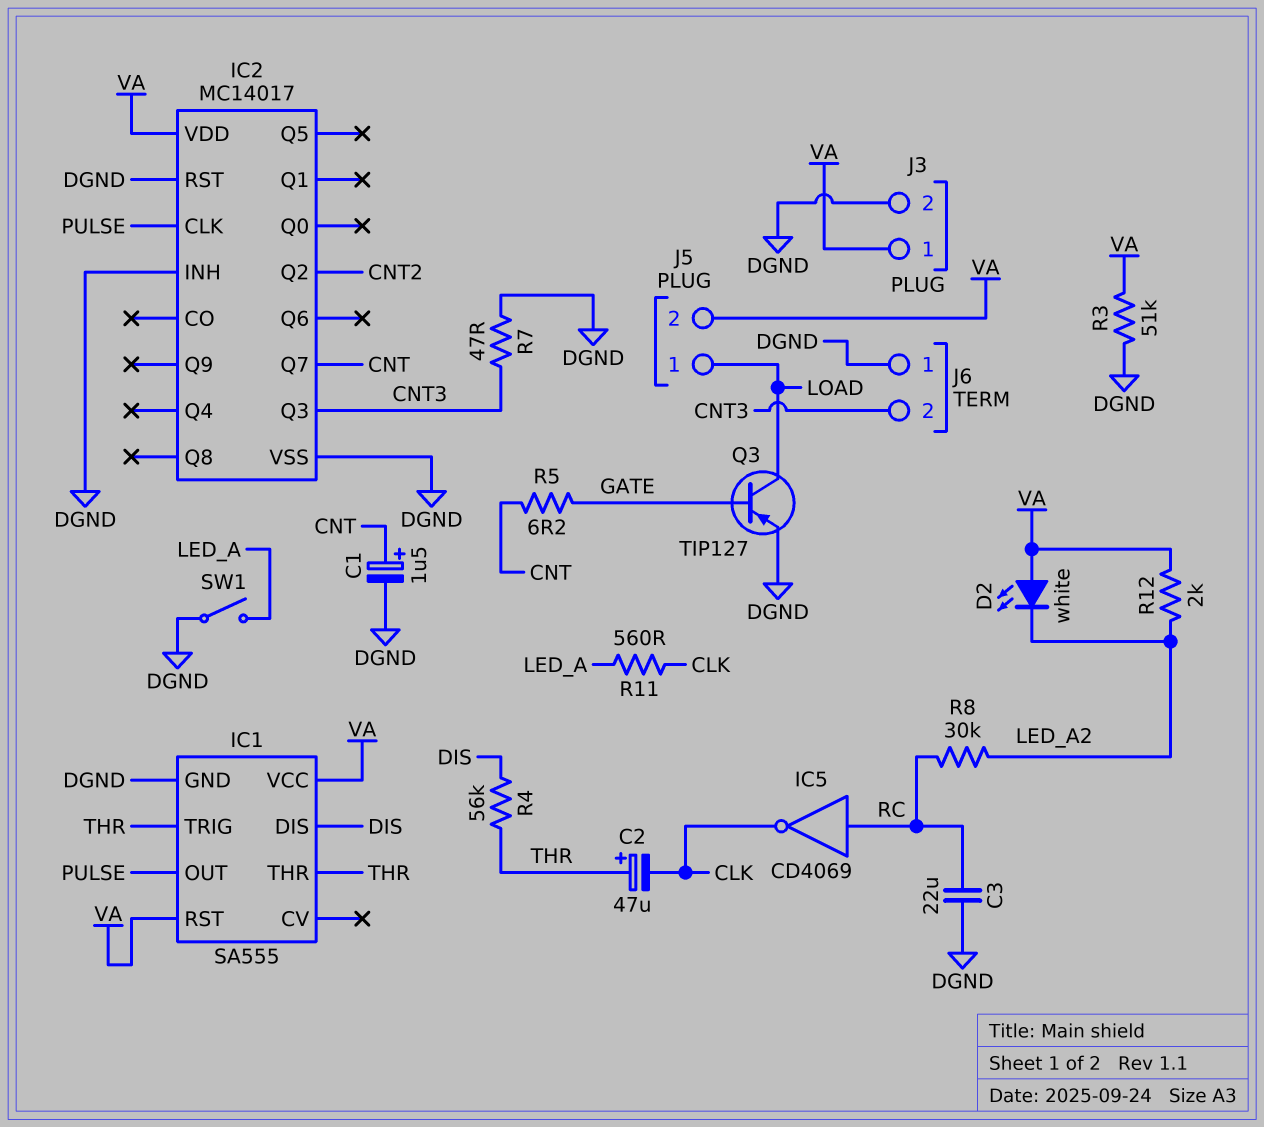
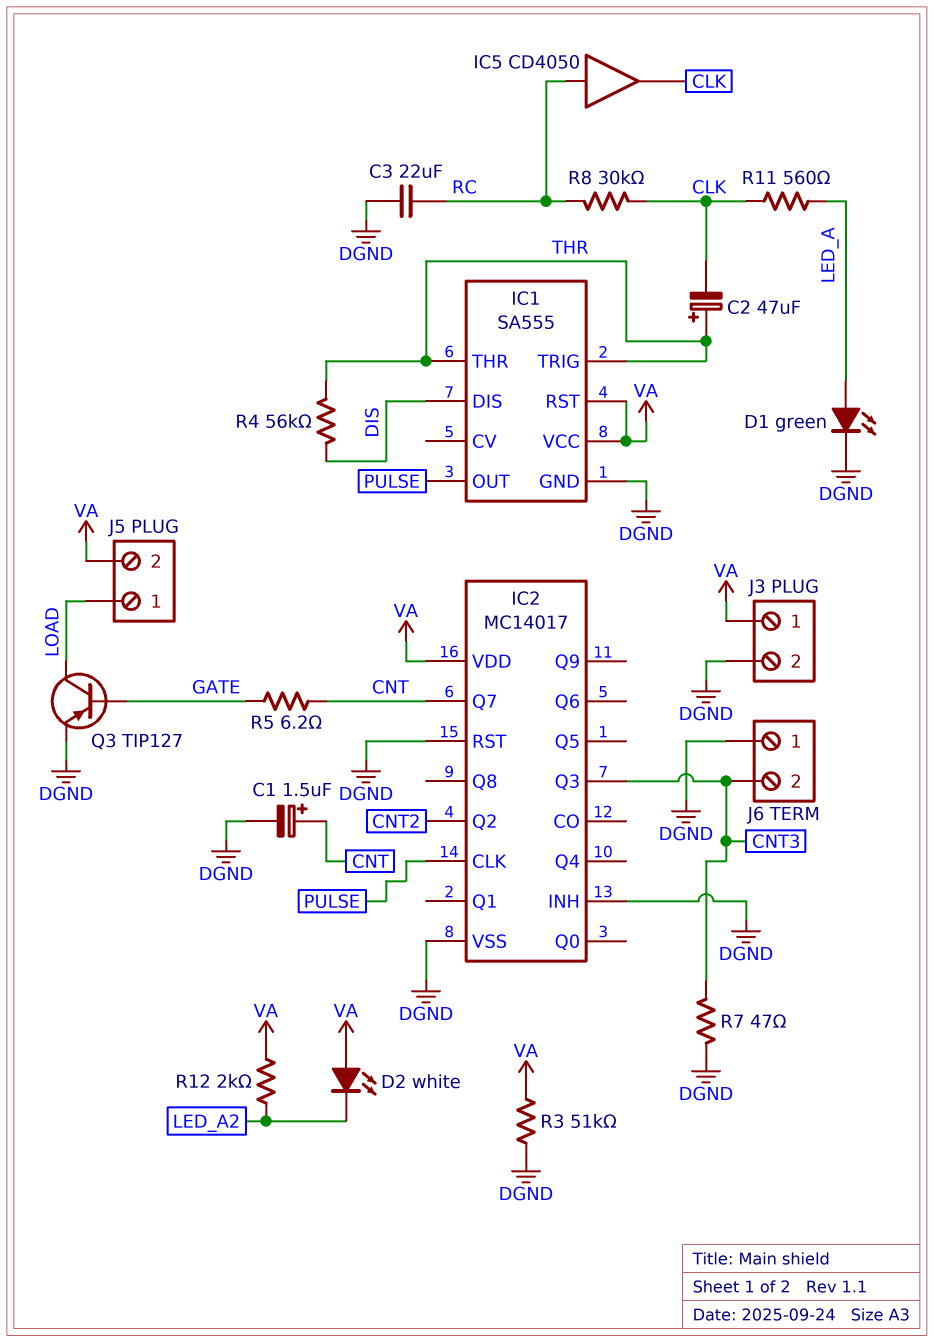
D1: none -> LED green (A LED_A, K DGND)
IC5: NOT CD4069 (in RC, out CLK) -> buffer CD4050 (in RC, out CLK)
R8: 30k (LED_A2, RC) -> 30k (CLK, RC)
SW1: switch (DGND, LED_A) -> none

